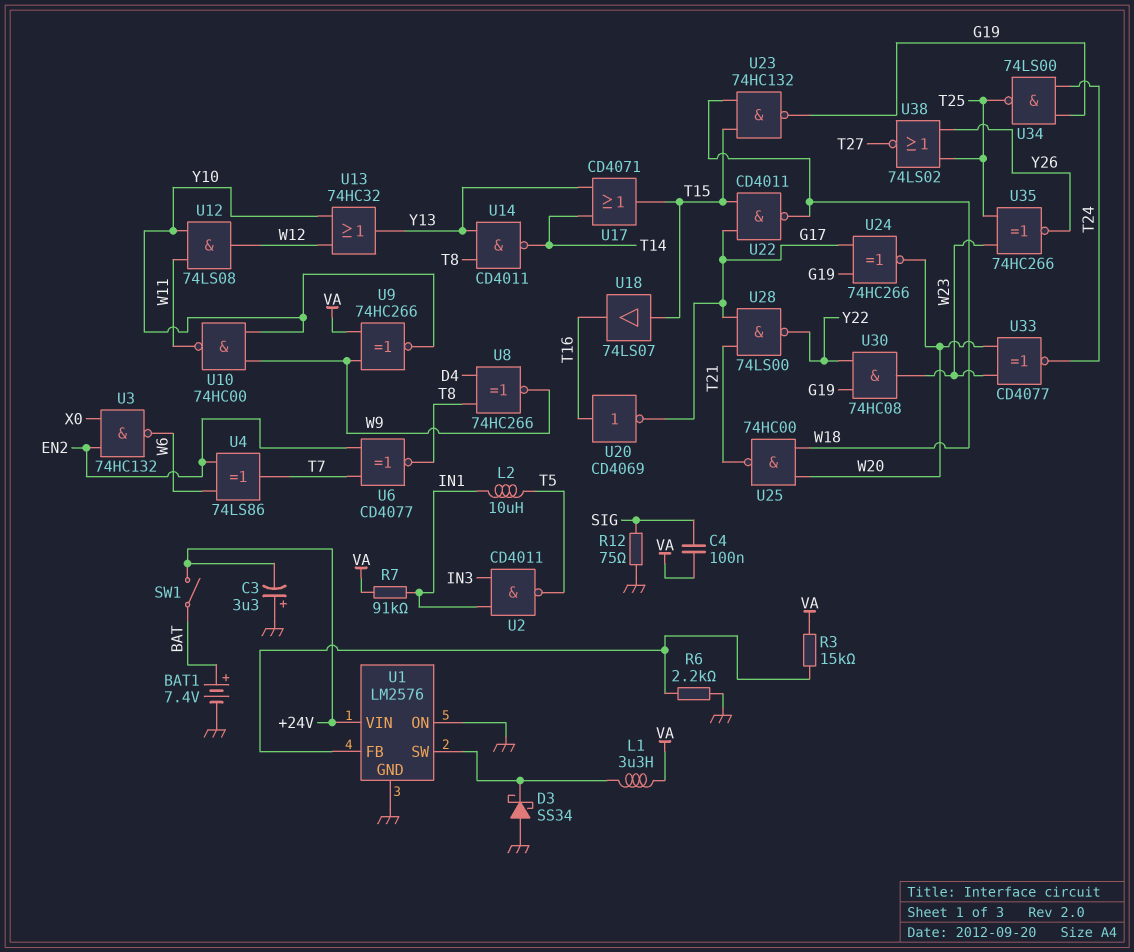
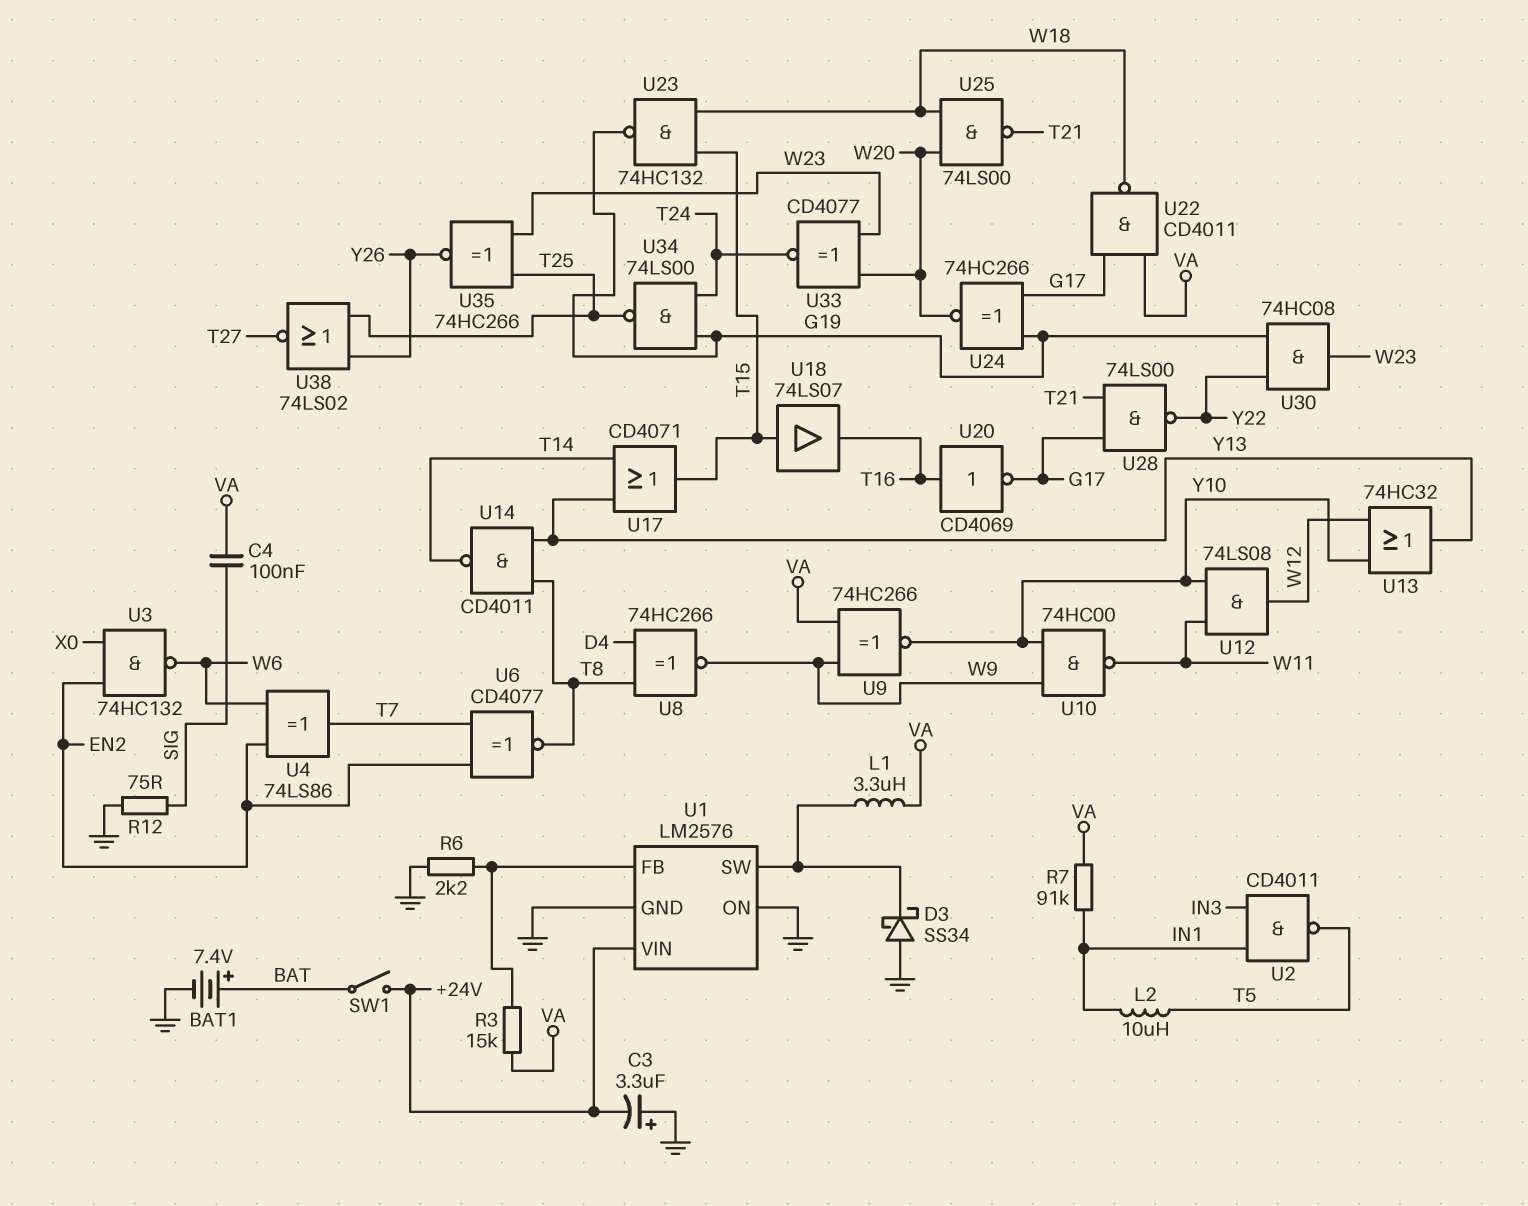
U22: NAND CD4011 (in G17, in T15, out W18) -> NAND CD4011 (in G17, in VA, out W18)
U25: NAND 74HC00 (in W18, in W20, out T21) -> NAND 74LS00 (in W18, in W20, out T21)

